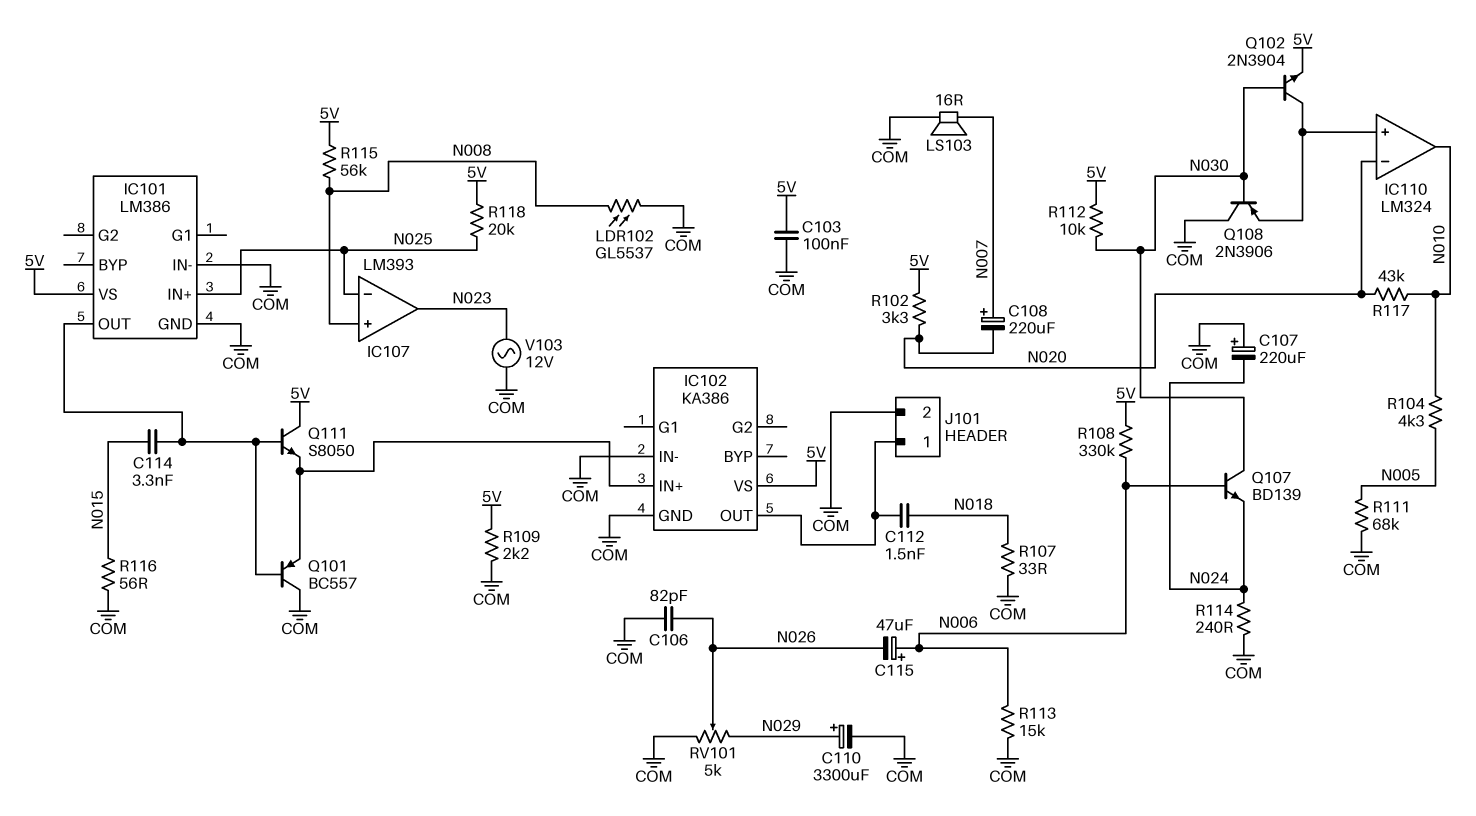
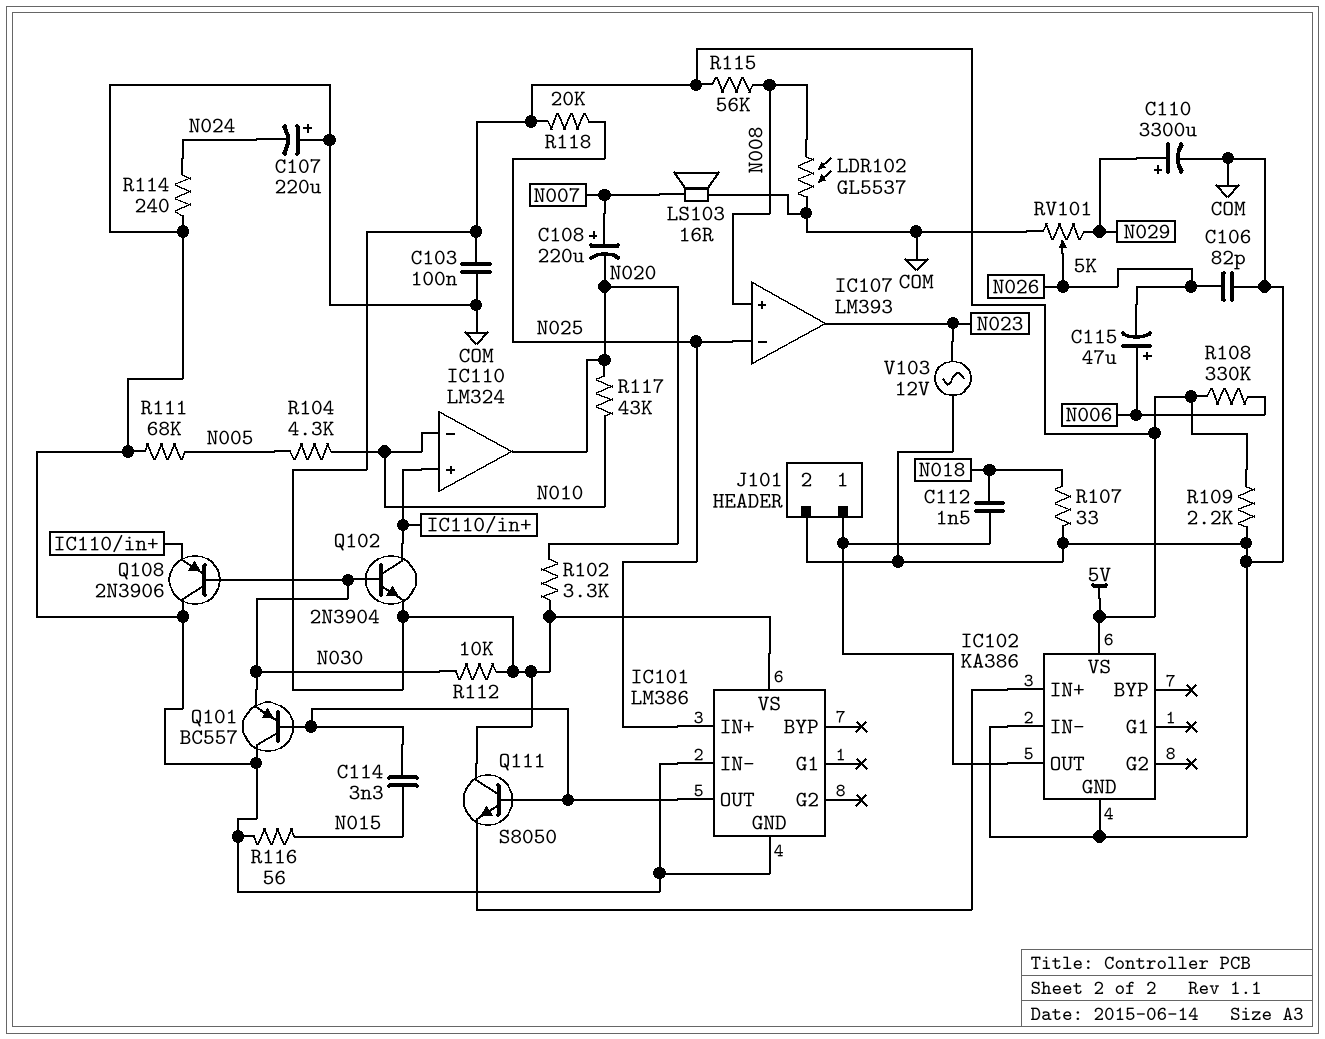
IC110 pin in-: N020 -> N010
IC110 pin out: N010 -> N020
Q101: PNP BC557 (B IC101/OUT, C COM, E IC102/IN+) -> PNP BC557 (B IC101/OUT, C COM, E N030)
Q107: NPN BD139 (B N006, C N030, E N024) -> none
R113: 15k (COM, N006) -> none

